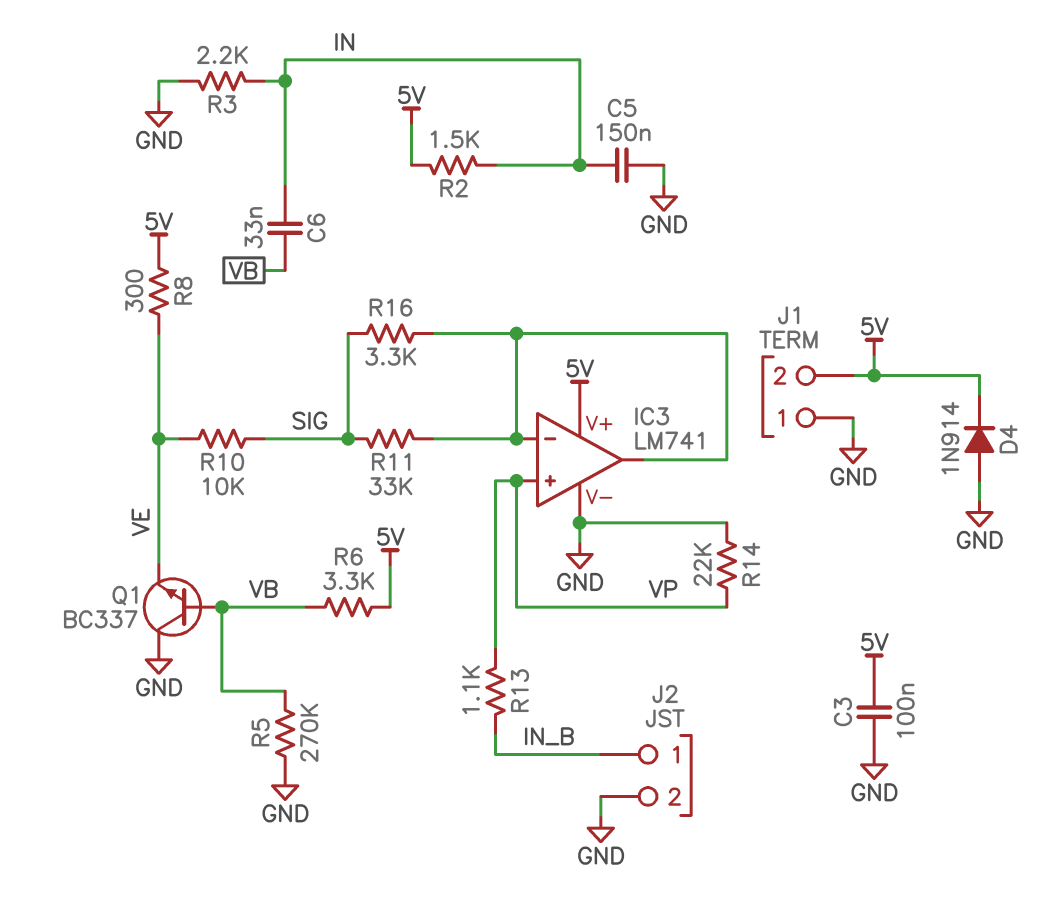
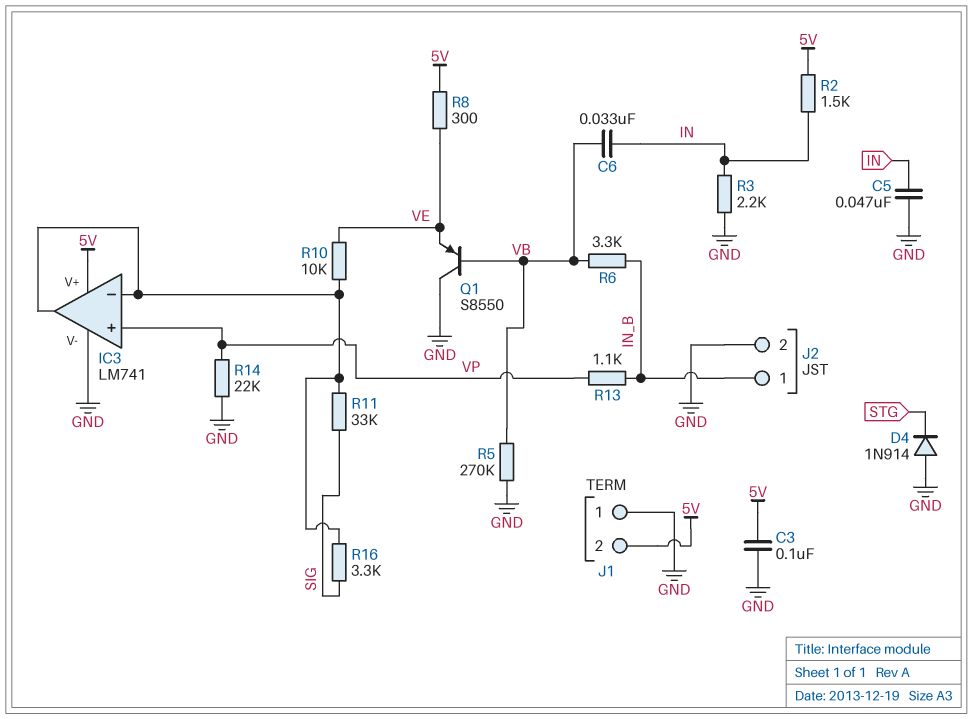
C5: 150nF (GND, IN) -> 47nF (GND, IN)
D4: diode 1N914 (A GND, K 5V) -> diode 1N914 (A GND, K STG)
Q1: NPN BC337 (B VB, C GND, E VE) -> PNP S8550 (B VB, C GND, E VE)
R6: 3.3k (5V, VB) -> 3.3k (IN_B, VB)
R10: 10k (SIG, VE) -> 10k (IC3/in-, VE)

